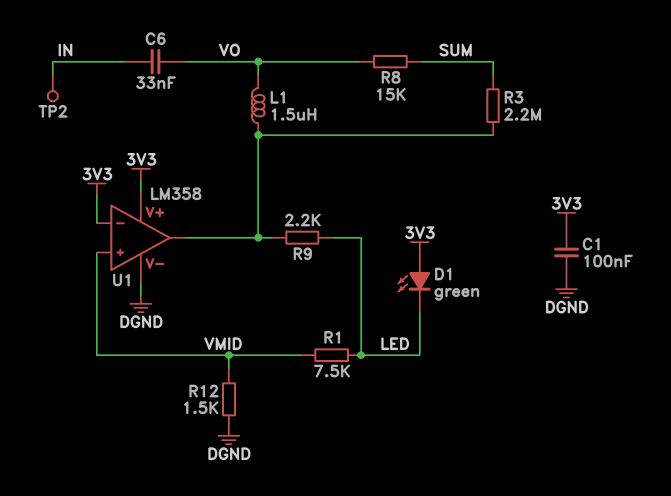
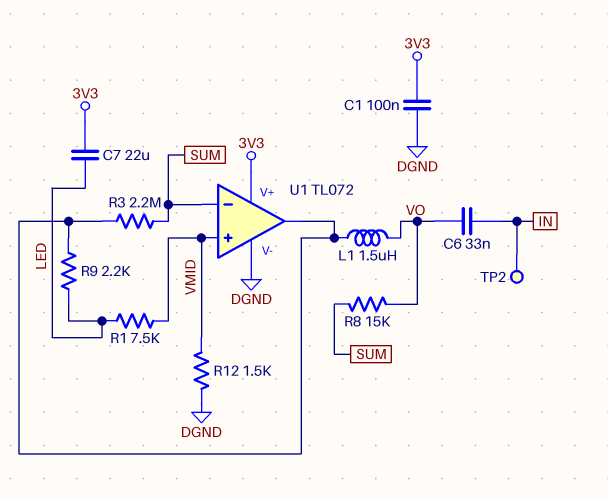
C7: none -> 22uF (3V3, LED)
D1: LED green (A 3V3, K LED) -> none
U1: LM358 -> TL072
U1 pin in-: 3V3 -> SUM

